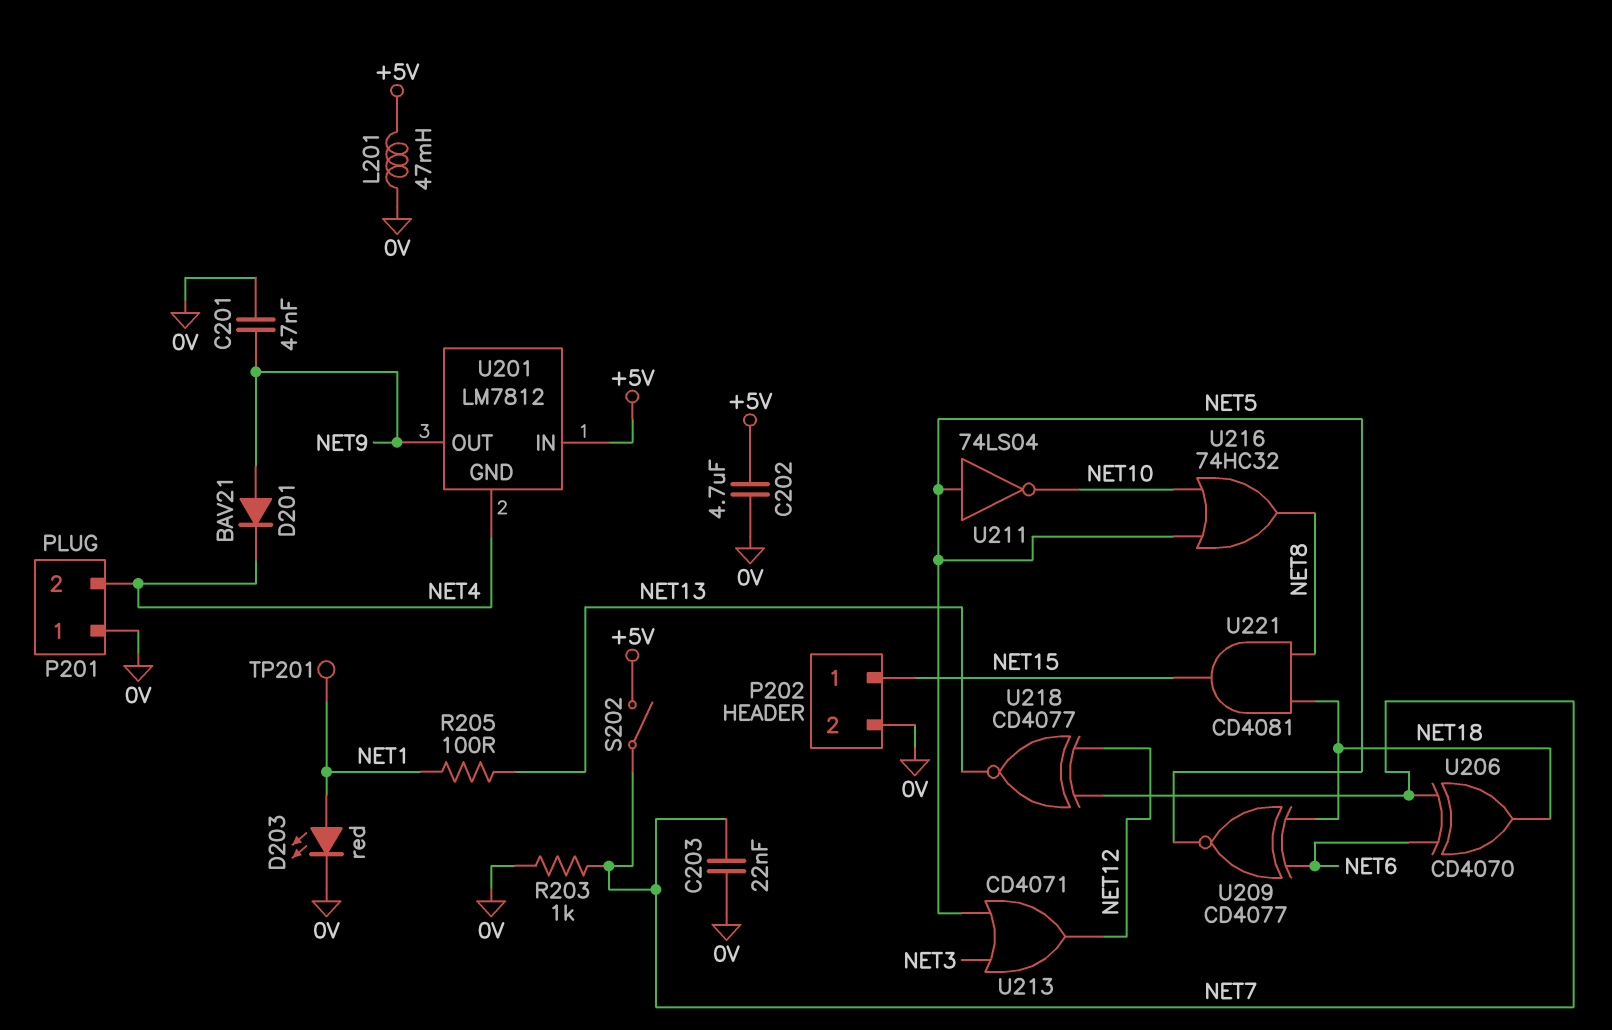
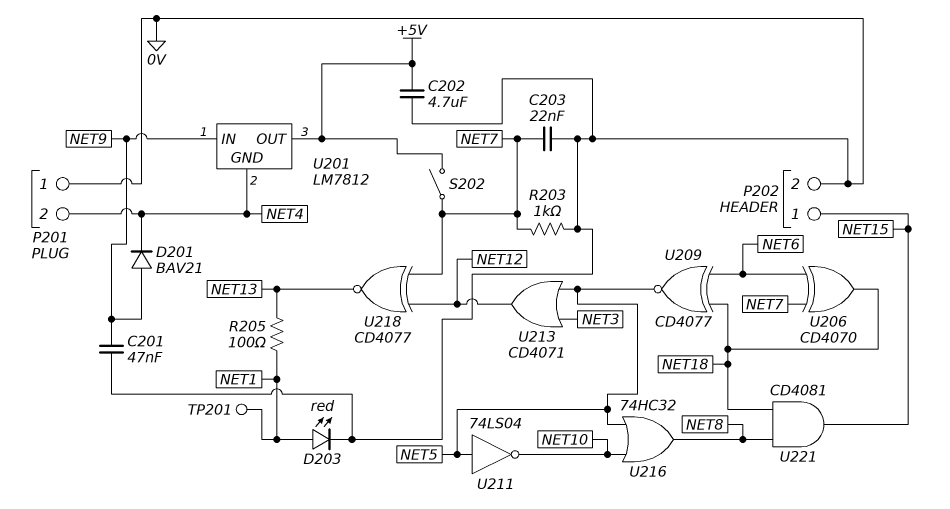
L201: 47mH (+5V, 0V) -> none
U201 pin IN: +5V -> NET9
U201 pin OUT: NET9 -> +5V

